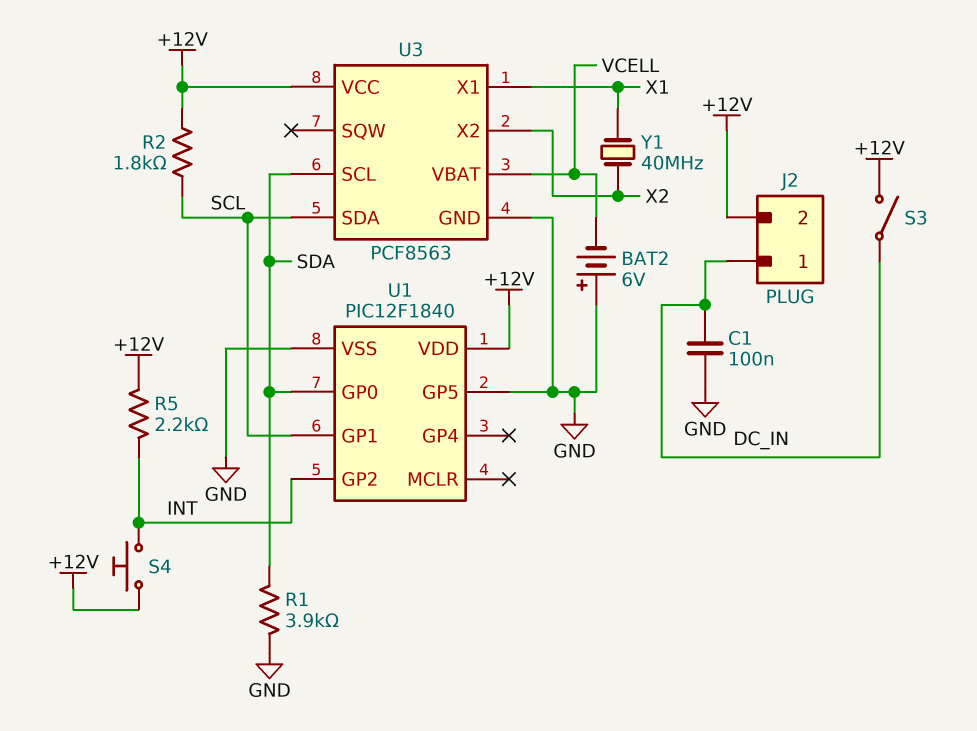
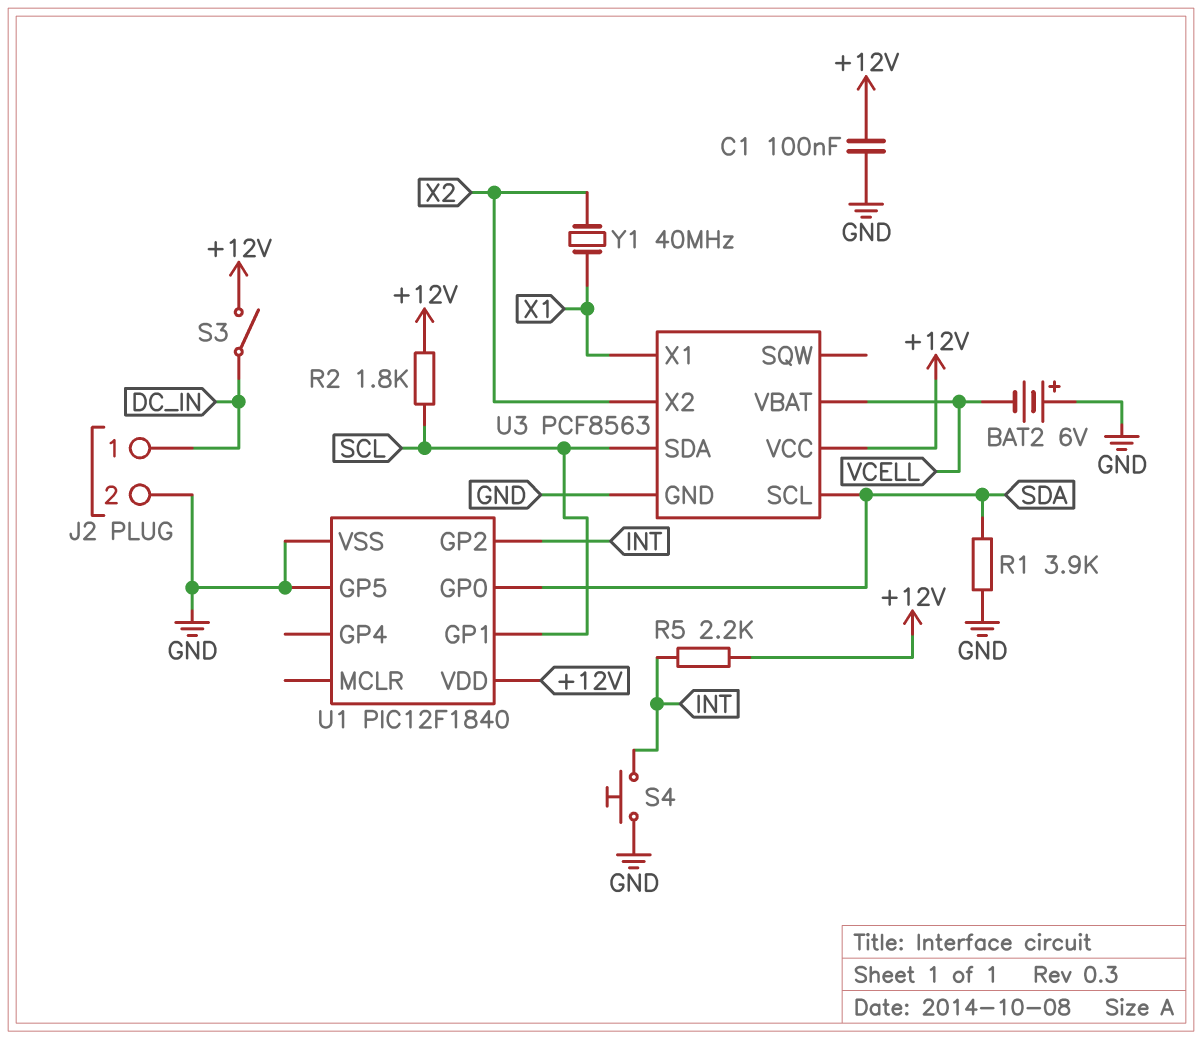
C1: 100nF (DC_IN, GND) -> 100nF (+12V, GND)
J2 pin 2: +12V -> GND
S4: button (+12V, INT) -> button (GND, INT)

